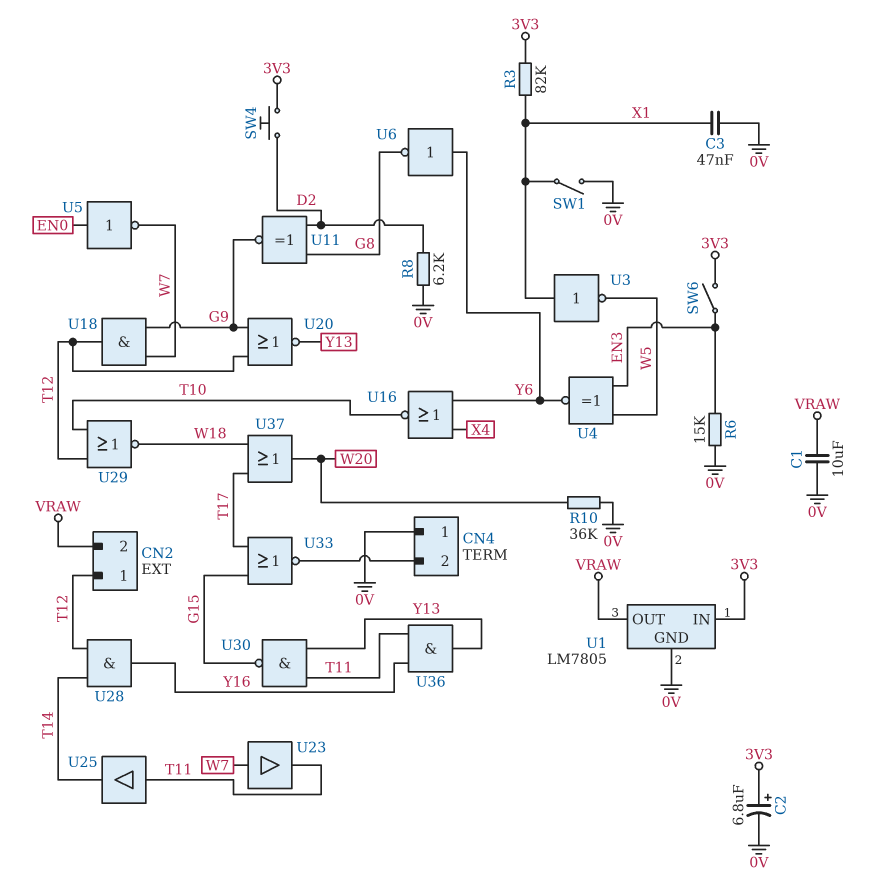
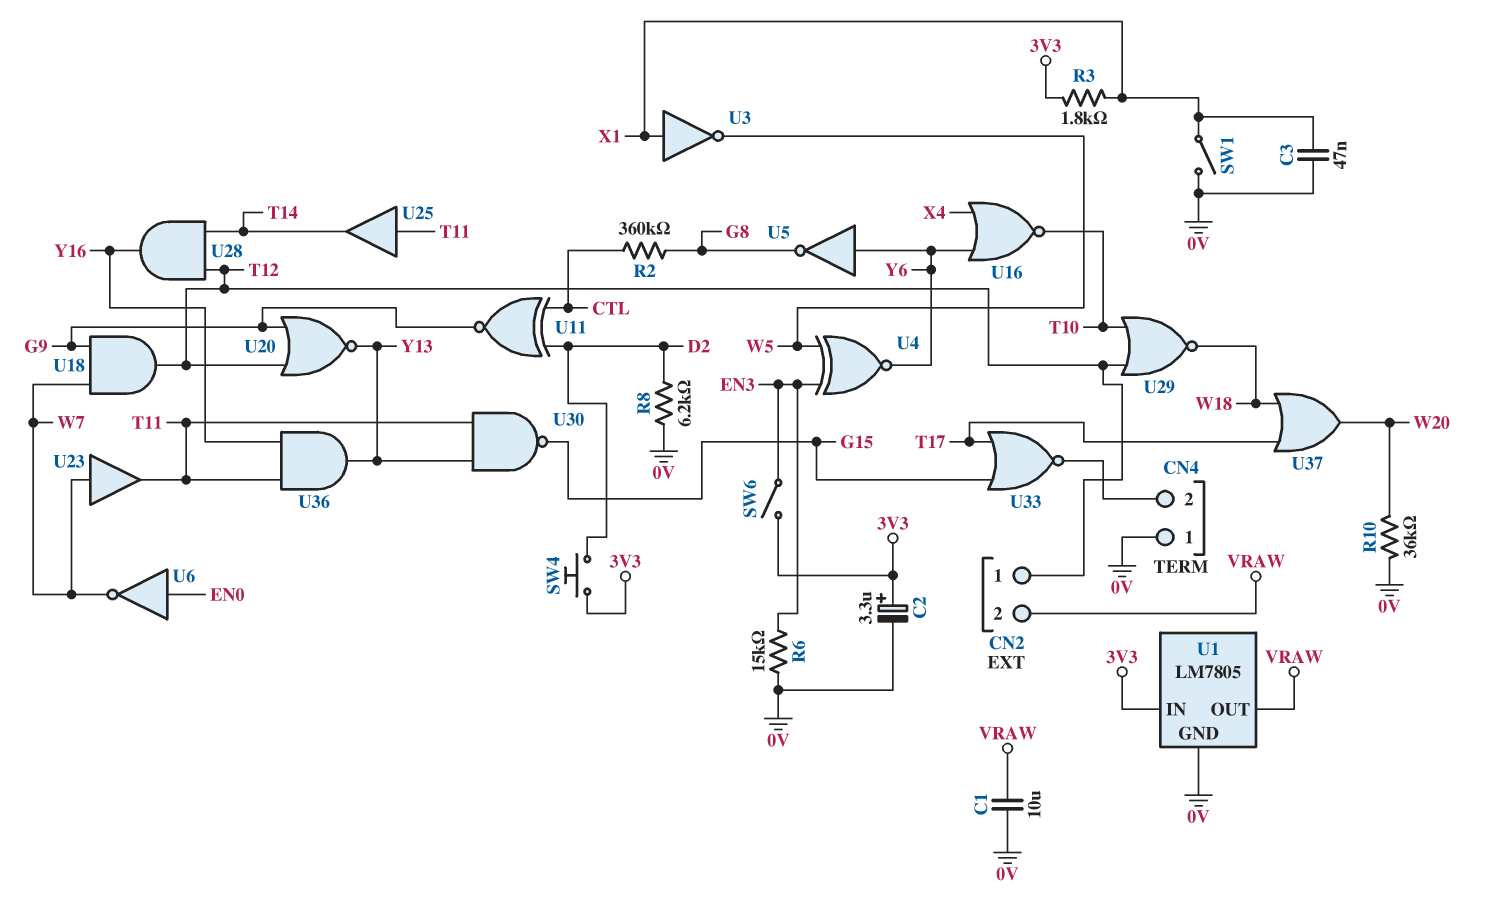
C2: 6.8uF (plus 3V3, minus 0V) -> 3.3uF (plus 3V3, minus 0V)
R2: none -> 360k (CTL, G8)
R3: 82k (3V3, X1) -> 1.8k (3V3, X1)
U5: NOT (in EN0, out W7) -> NOT (in Y6, out G8)
U6: NOT (in Y6, out G8) -> NOT (in EN0, out W7)
U11: XNOR (in D2, in G8, out G9) -> XNOR (in CTL, in D2, out G9)

